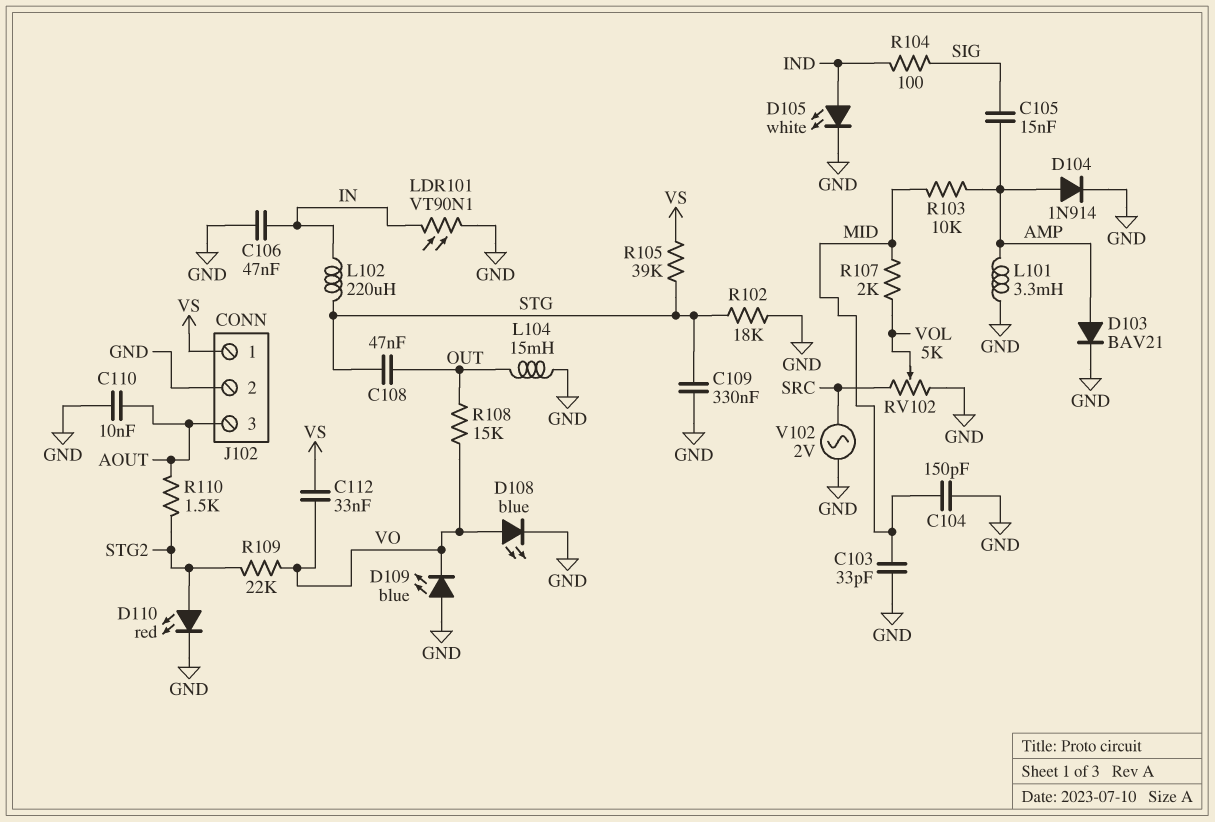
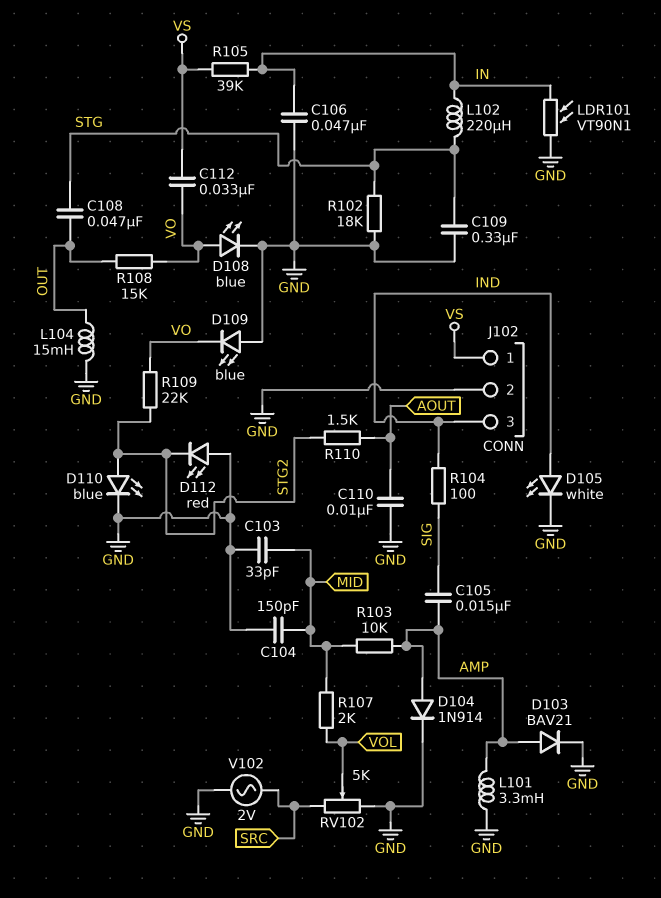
D110: LED red (A STG2, K GND) -> LED blue (A STG2, K GND)
D112: none -> LED red (A GND, K STG2)
J102 pin 3: AOUT -> IND
R105: 39k (STG, VS) -> 39k (IN, VS)

